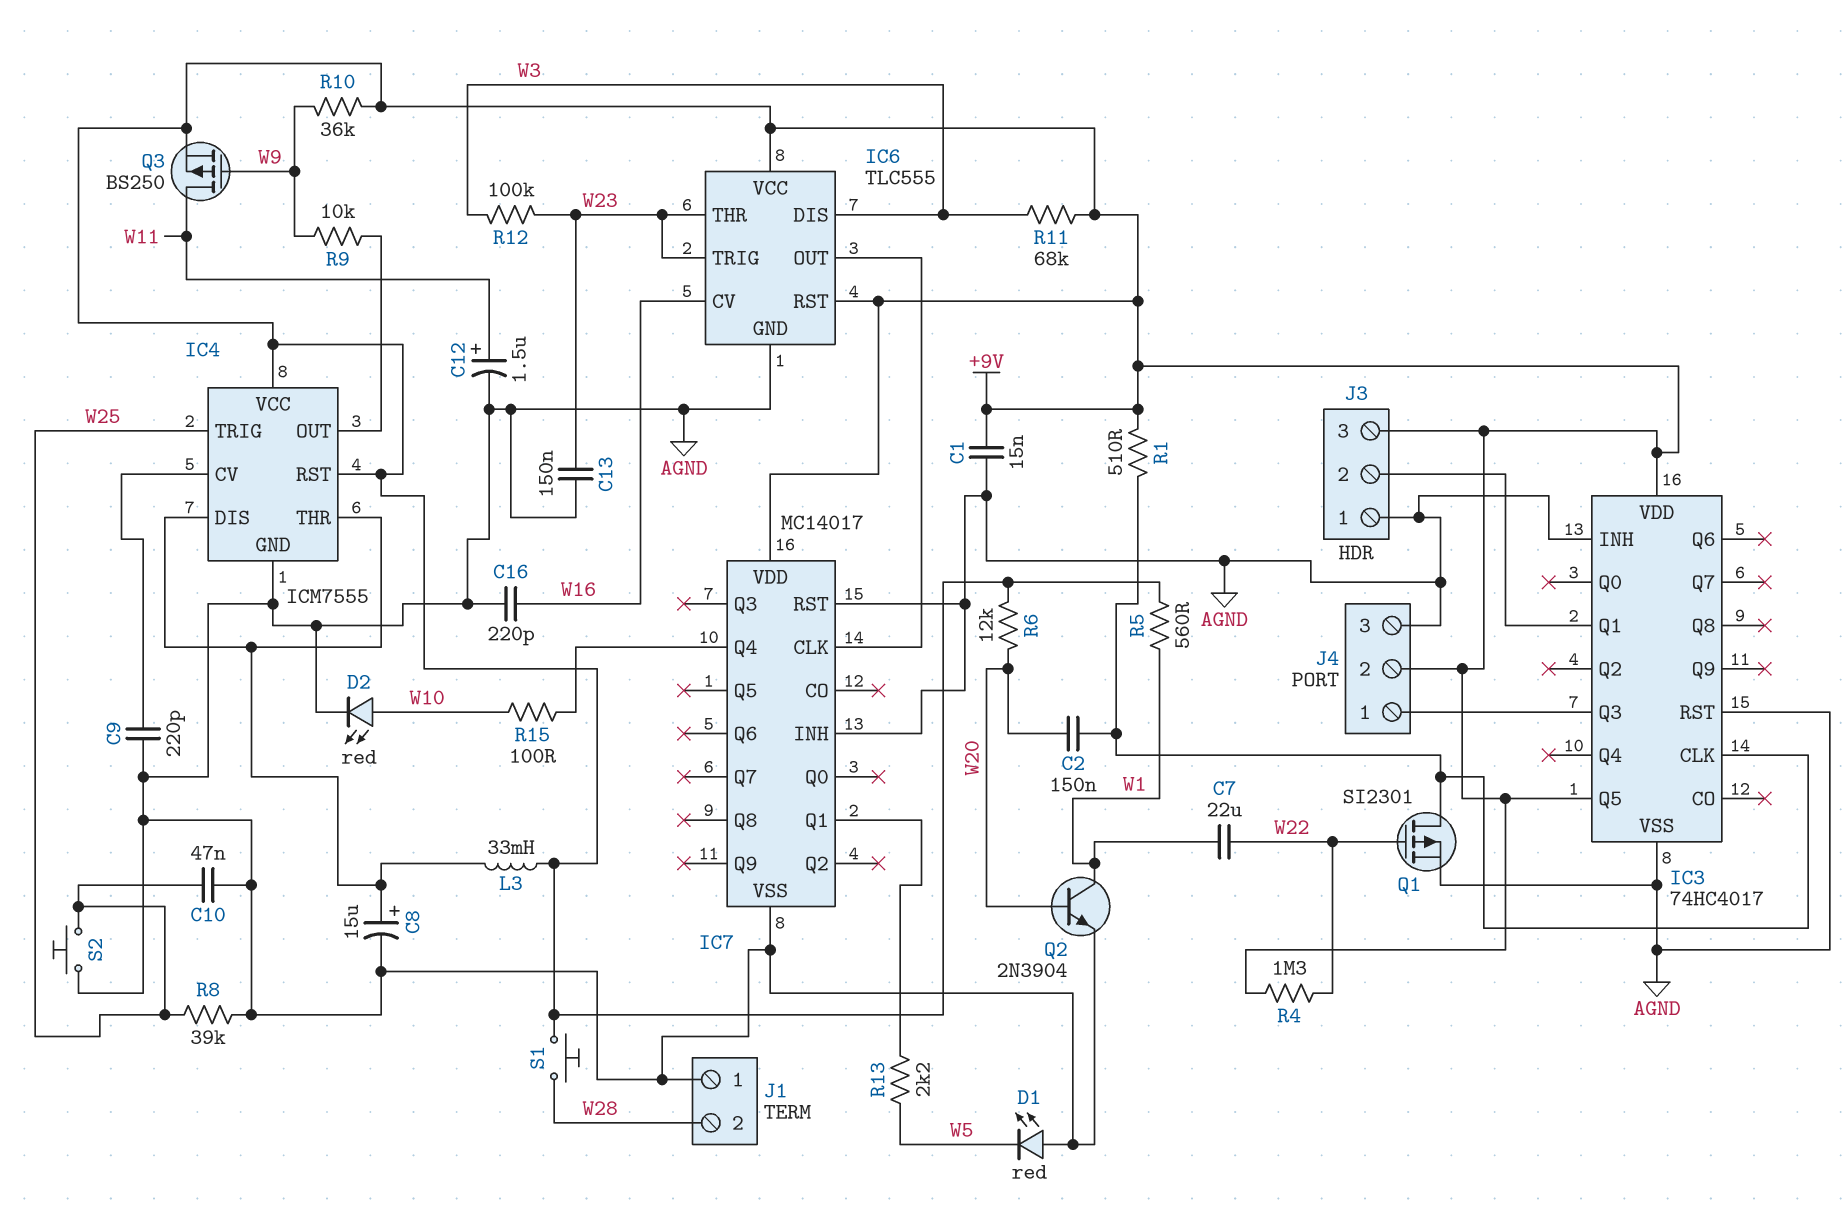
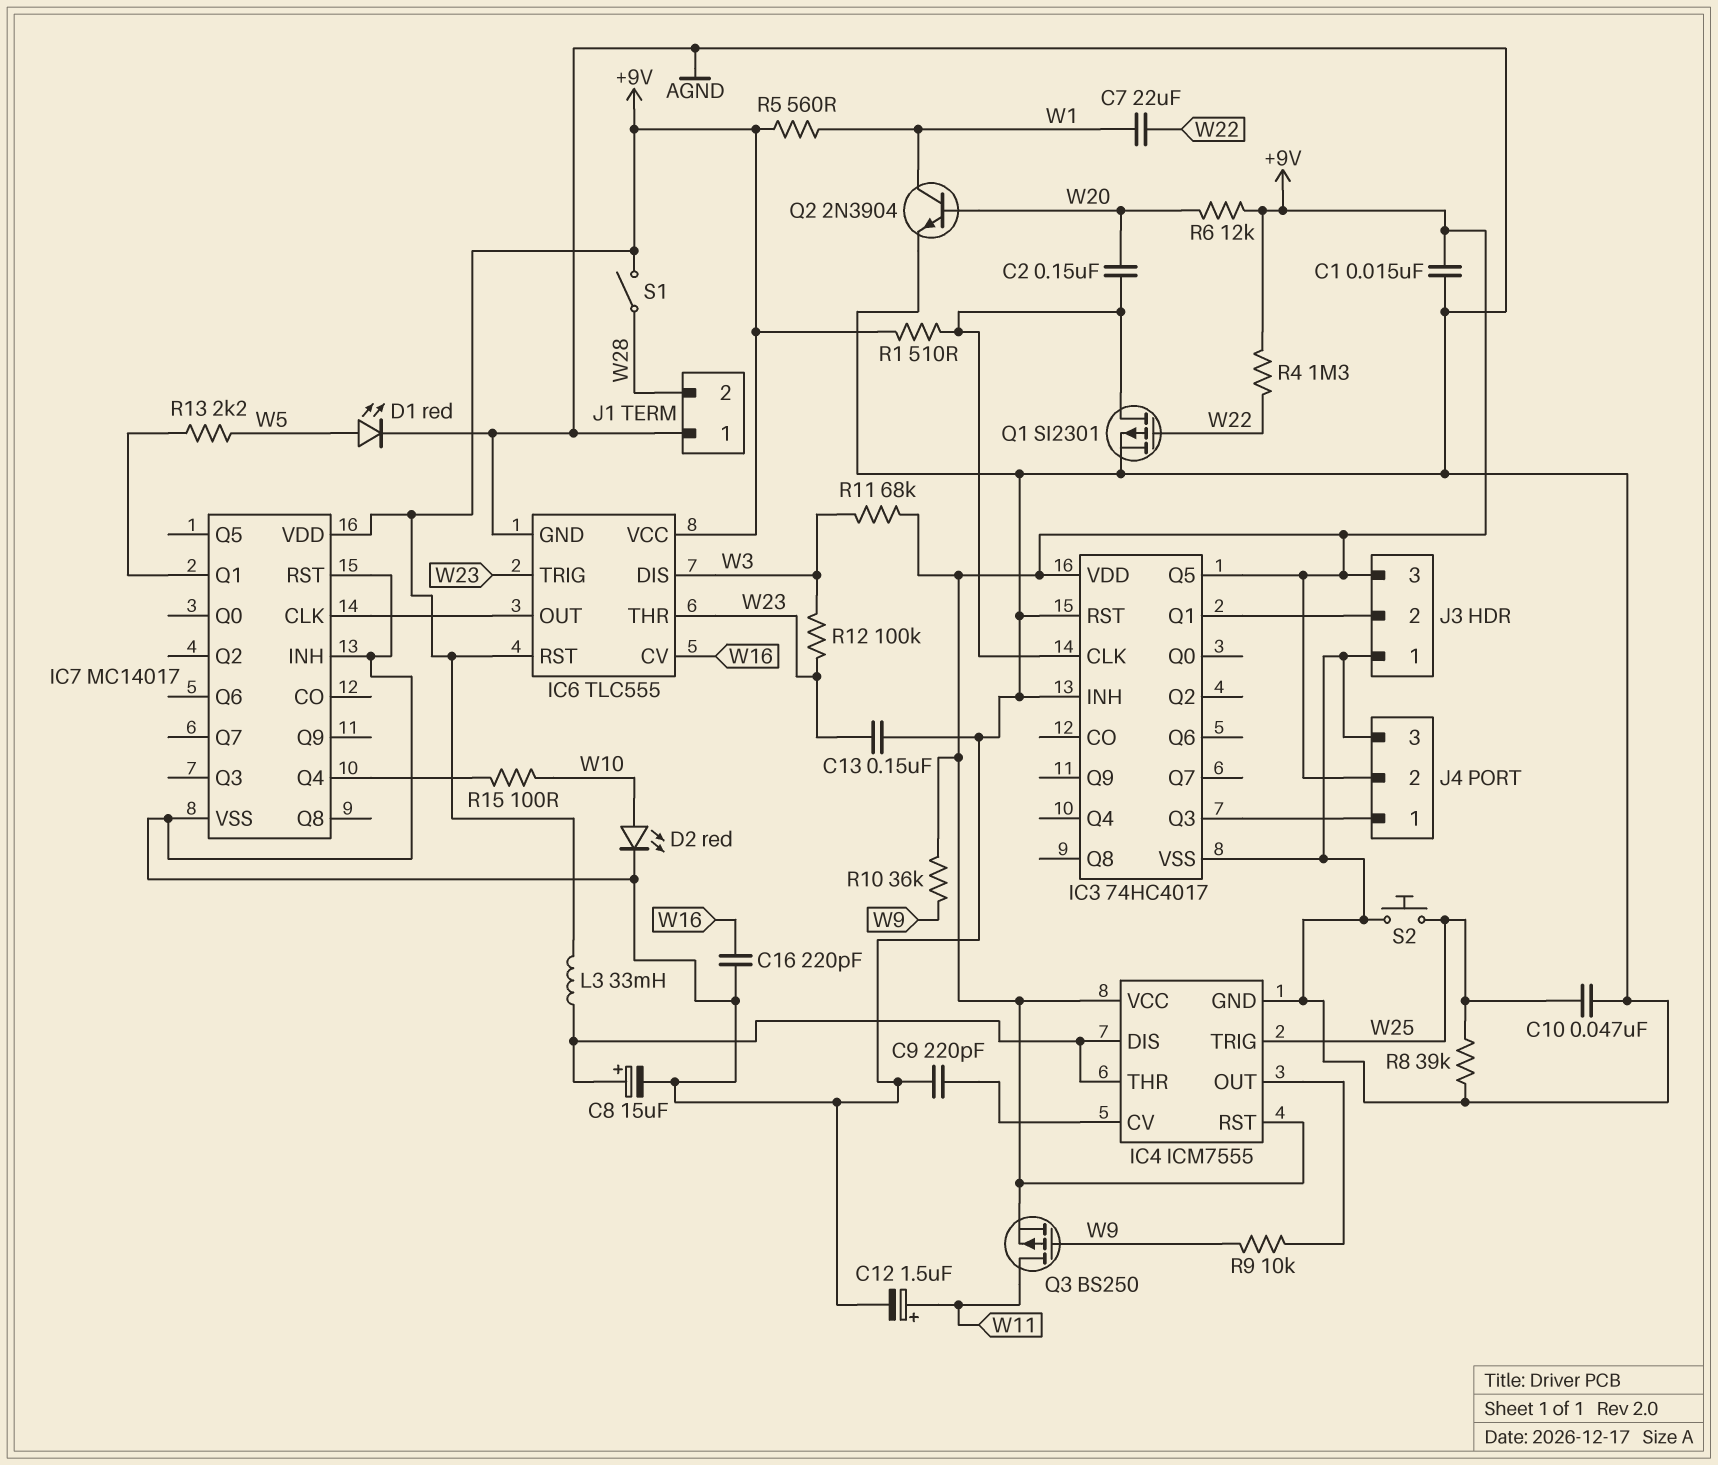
D1: LED red (A AGND, K W5) -> LED red (A W5, K AGND)
S1: button (+9V, W28) -> switch (+9V, W28)

